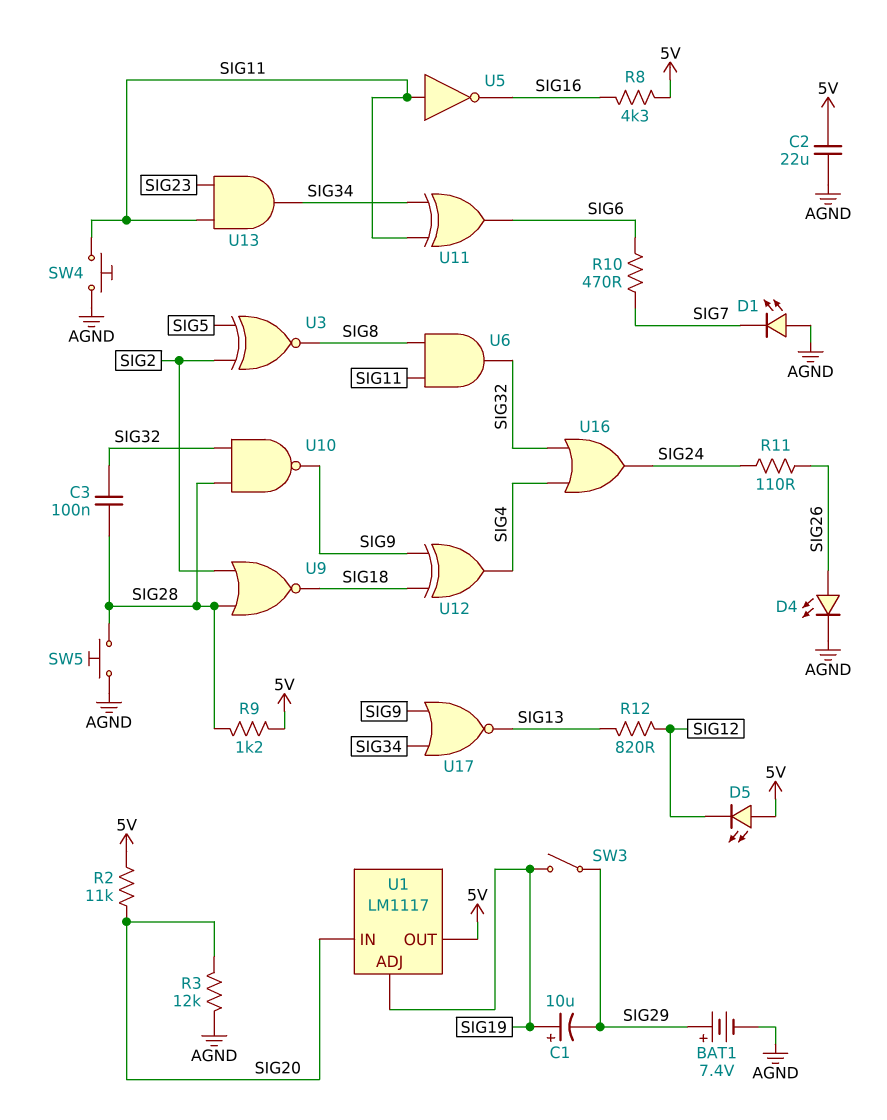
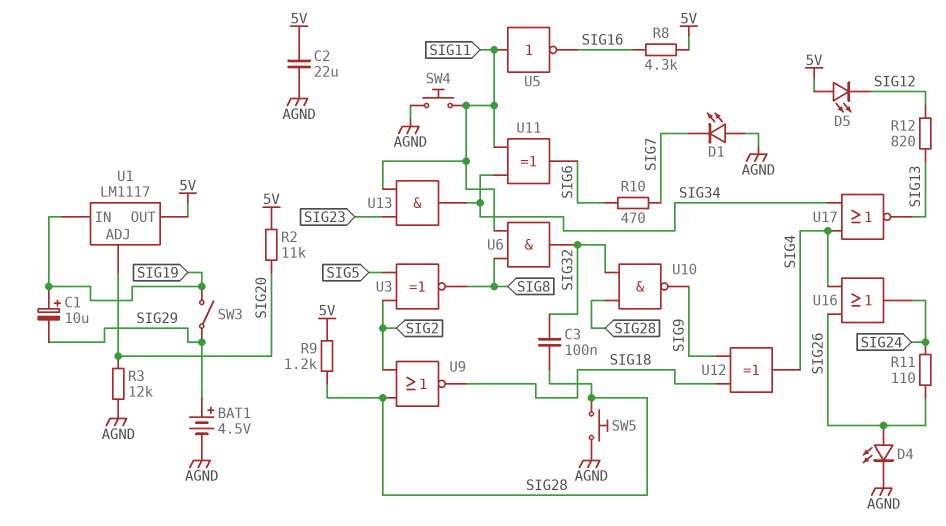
BAT1: 7.4V (plus SIG29, minus AGND) -> 4.5V (plus SIG29, minus AGND)
U1 pin ADJ: SIG19 -> SIG20
U1 pin IN: SIG20 -> SIG19
U16: OR (in SIG4, in SIG32, out SIG24) -> OR (in SIG4, in SIG26, out SIG24)
U17: NOR (in SIG9, in SIG34, out SIG13) -> NOR (in SIG4, in SIG34, out SIG13)

